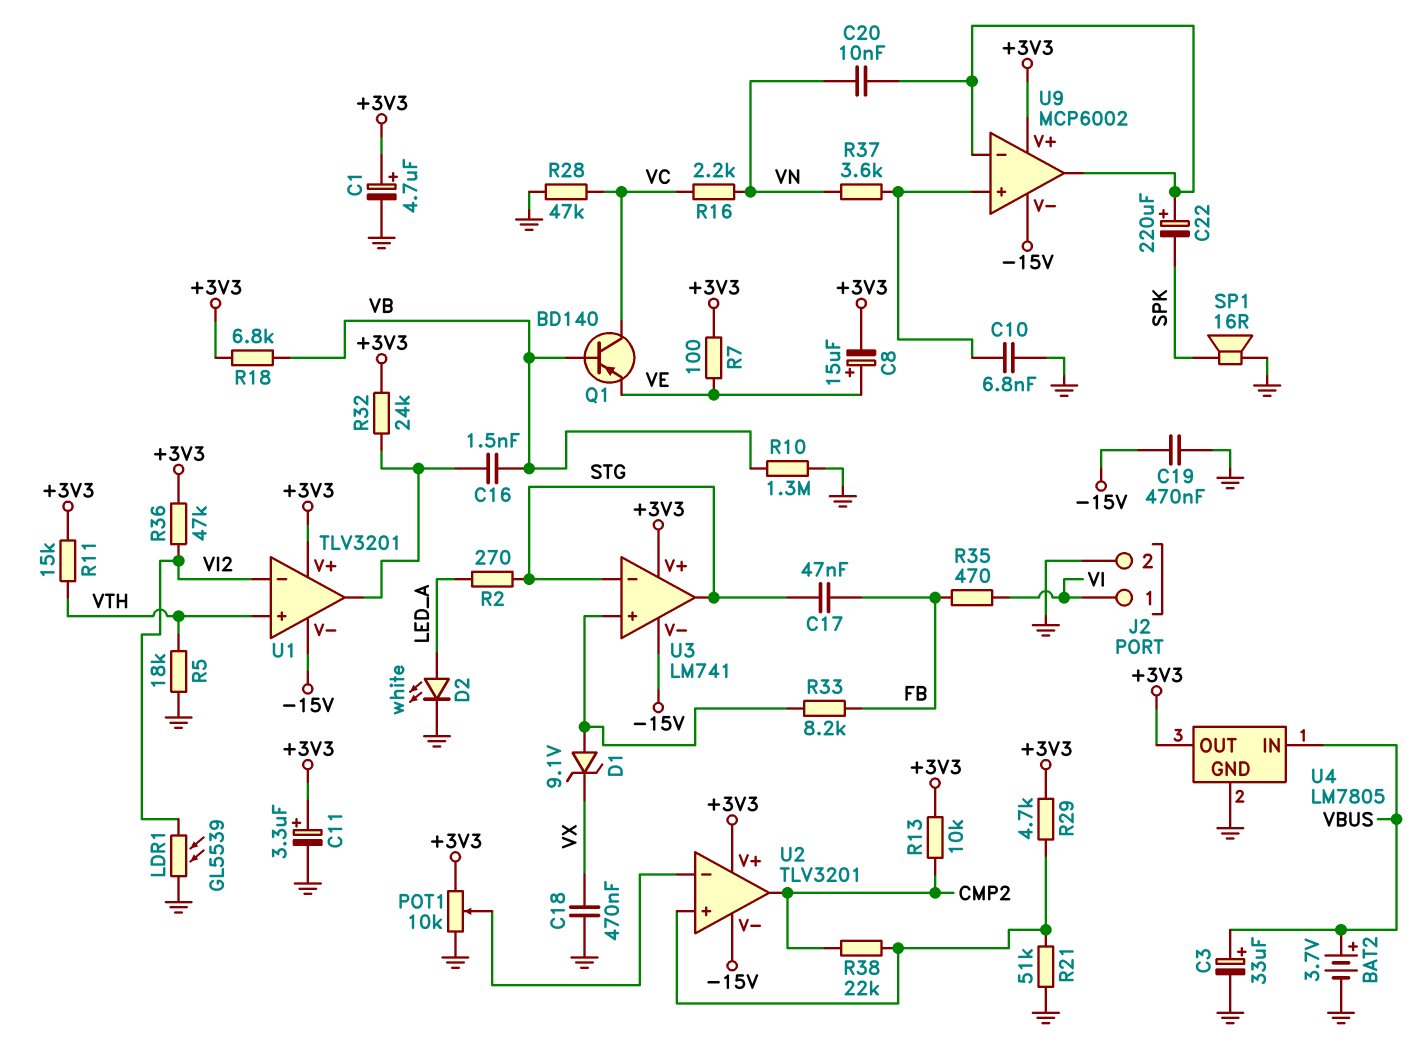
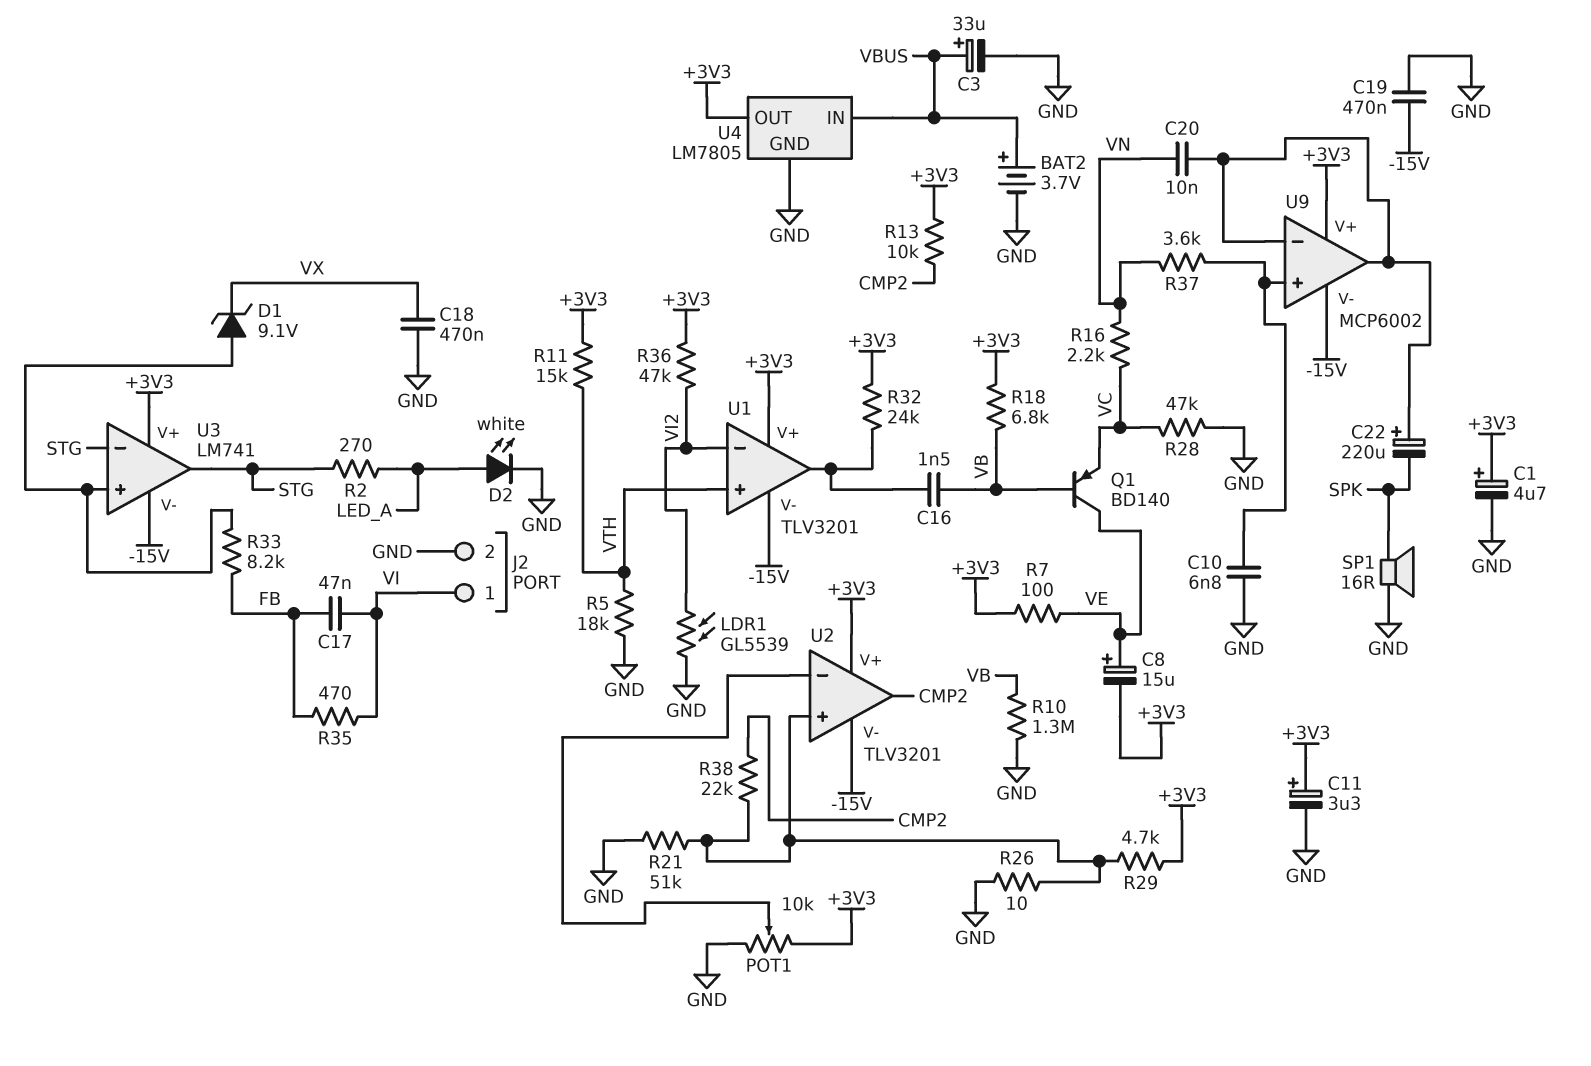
C17: 47nF (FB, STG) -> 47nF (FB, VI)
Q1: PNP BD140 (B VB, C VC, E VE) -> PNP BD140 (B VB, C VE, E VC)
R26: none -> 10 (GND, U2/in+)

